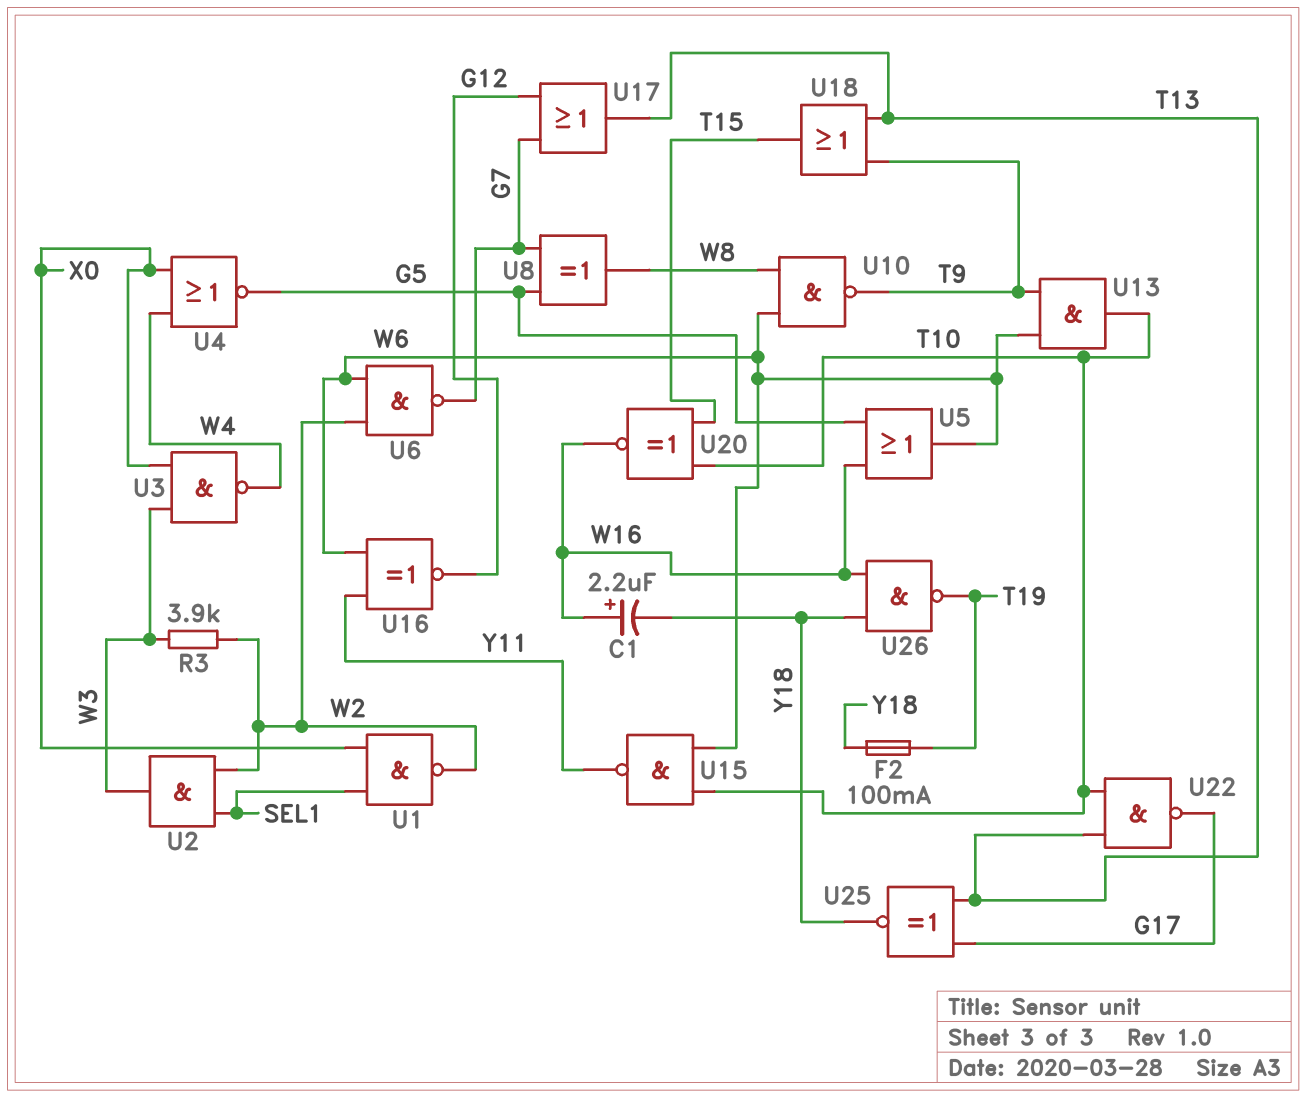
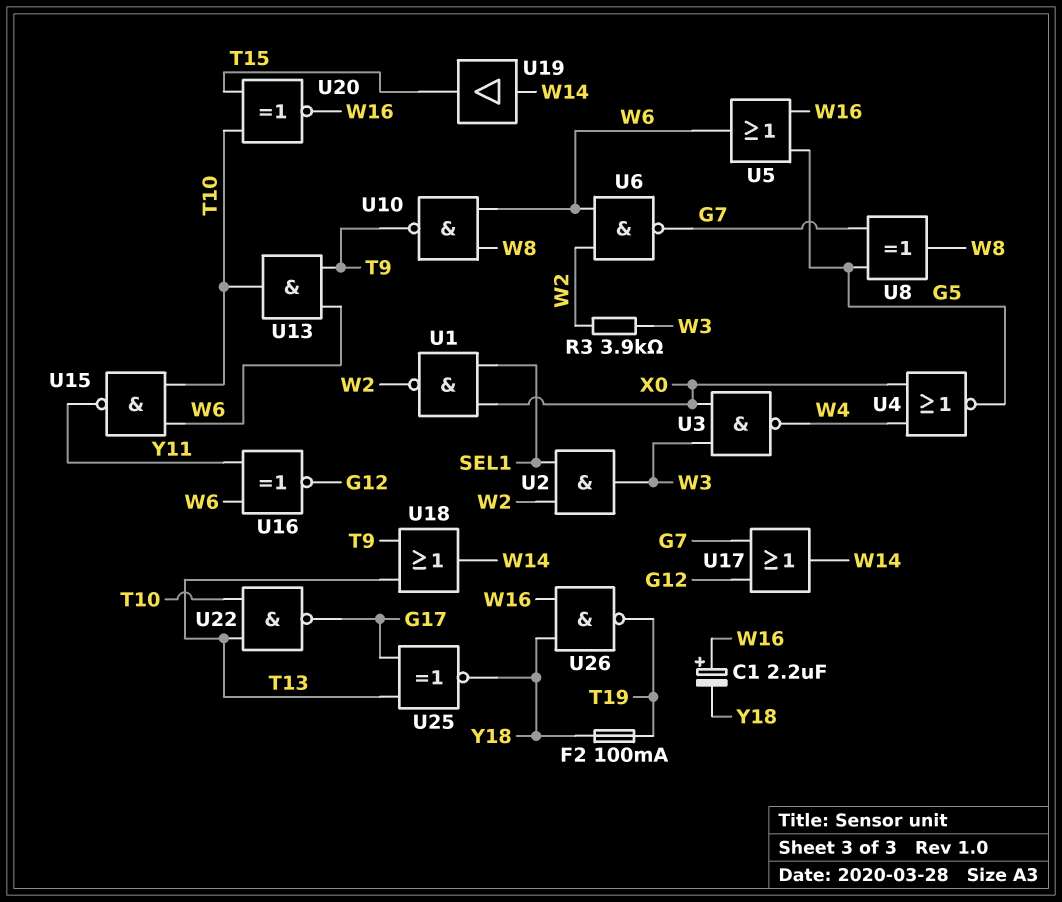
U17: OR (in G7, in G12, out T13) -> OR (in G7, in G12, out W14)
U18: OR (in T9, in T13, out T15) -> OR (in T9, in T13, out W14)
U19: none -> buffer (in W14, out T15)

